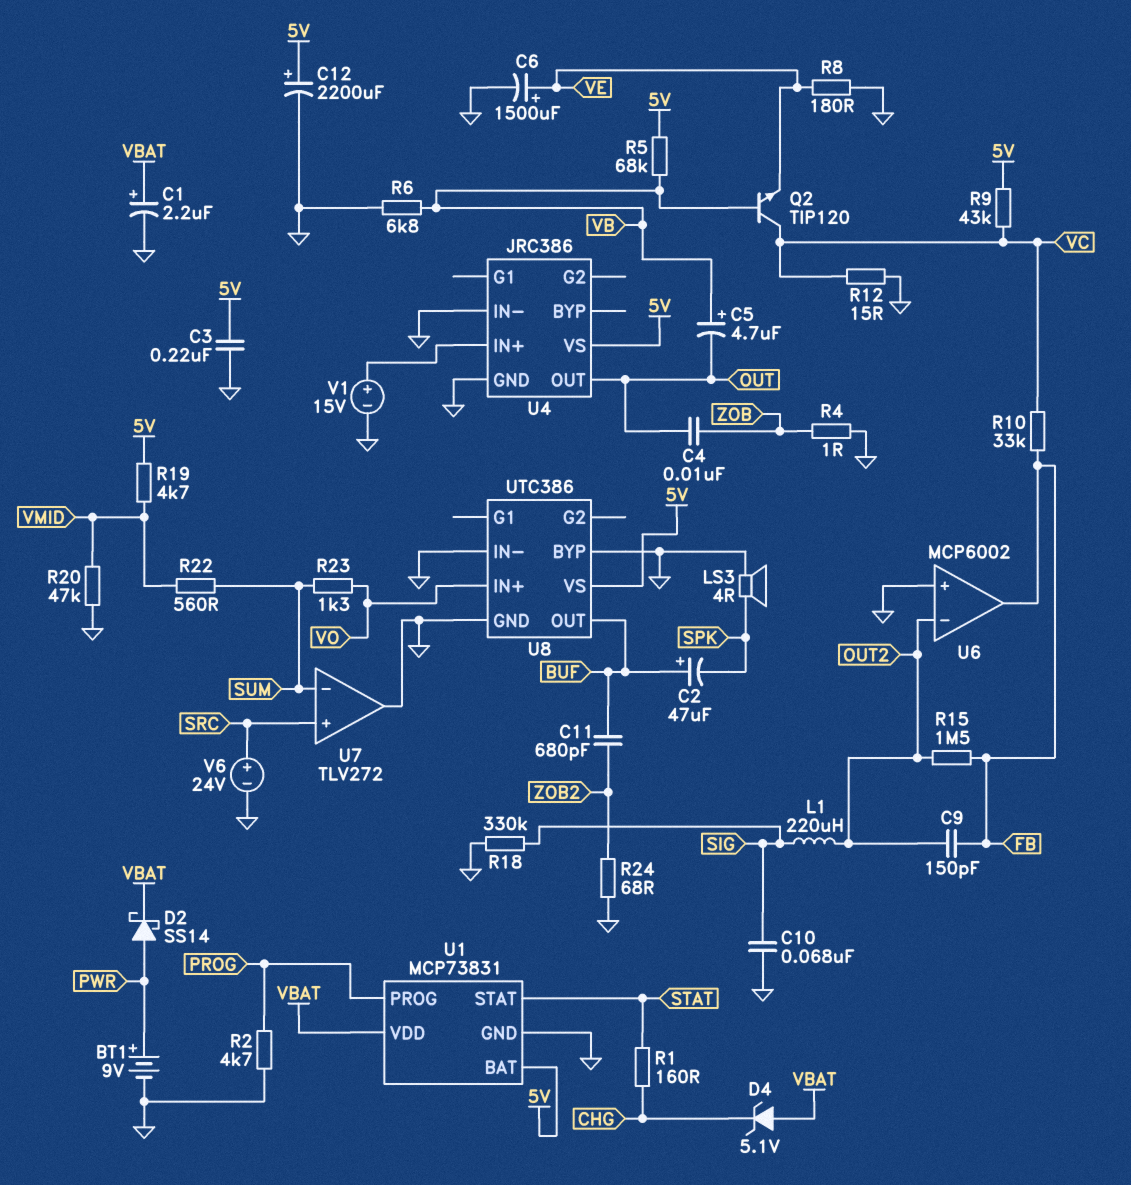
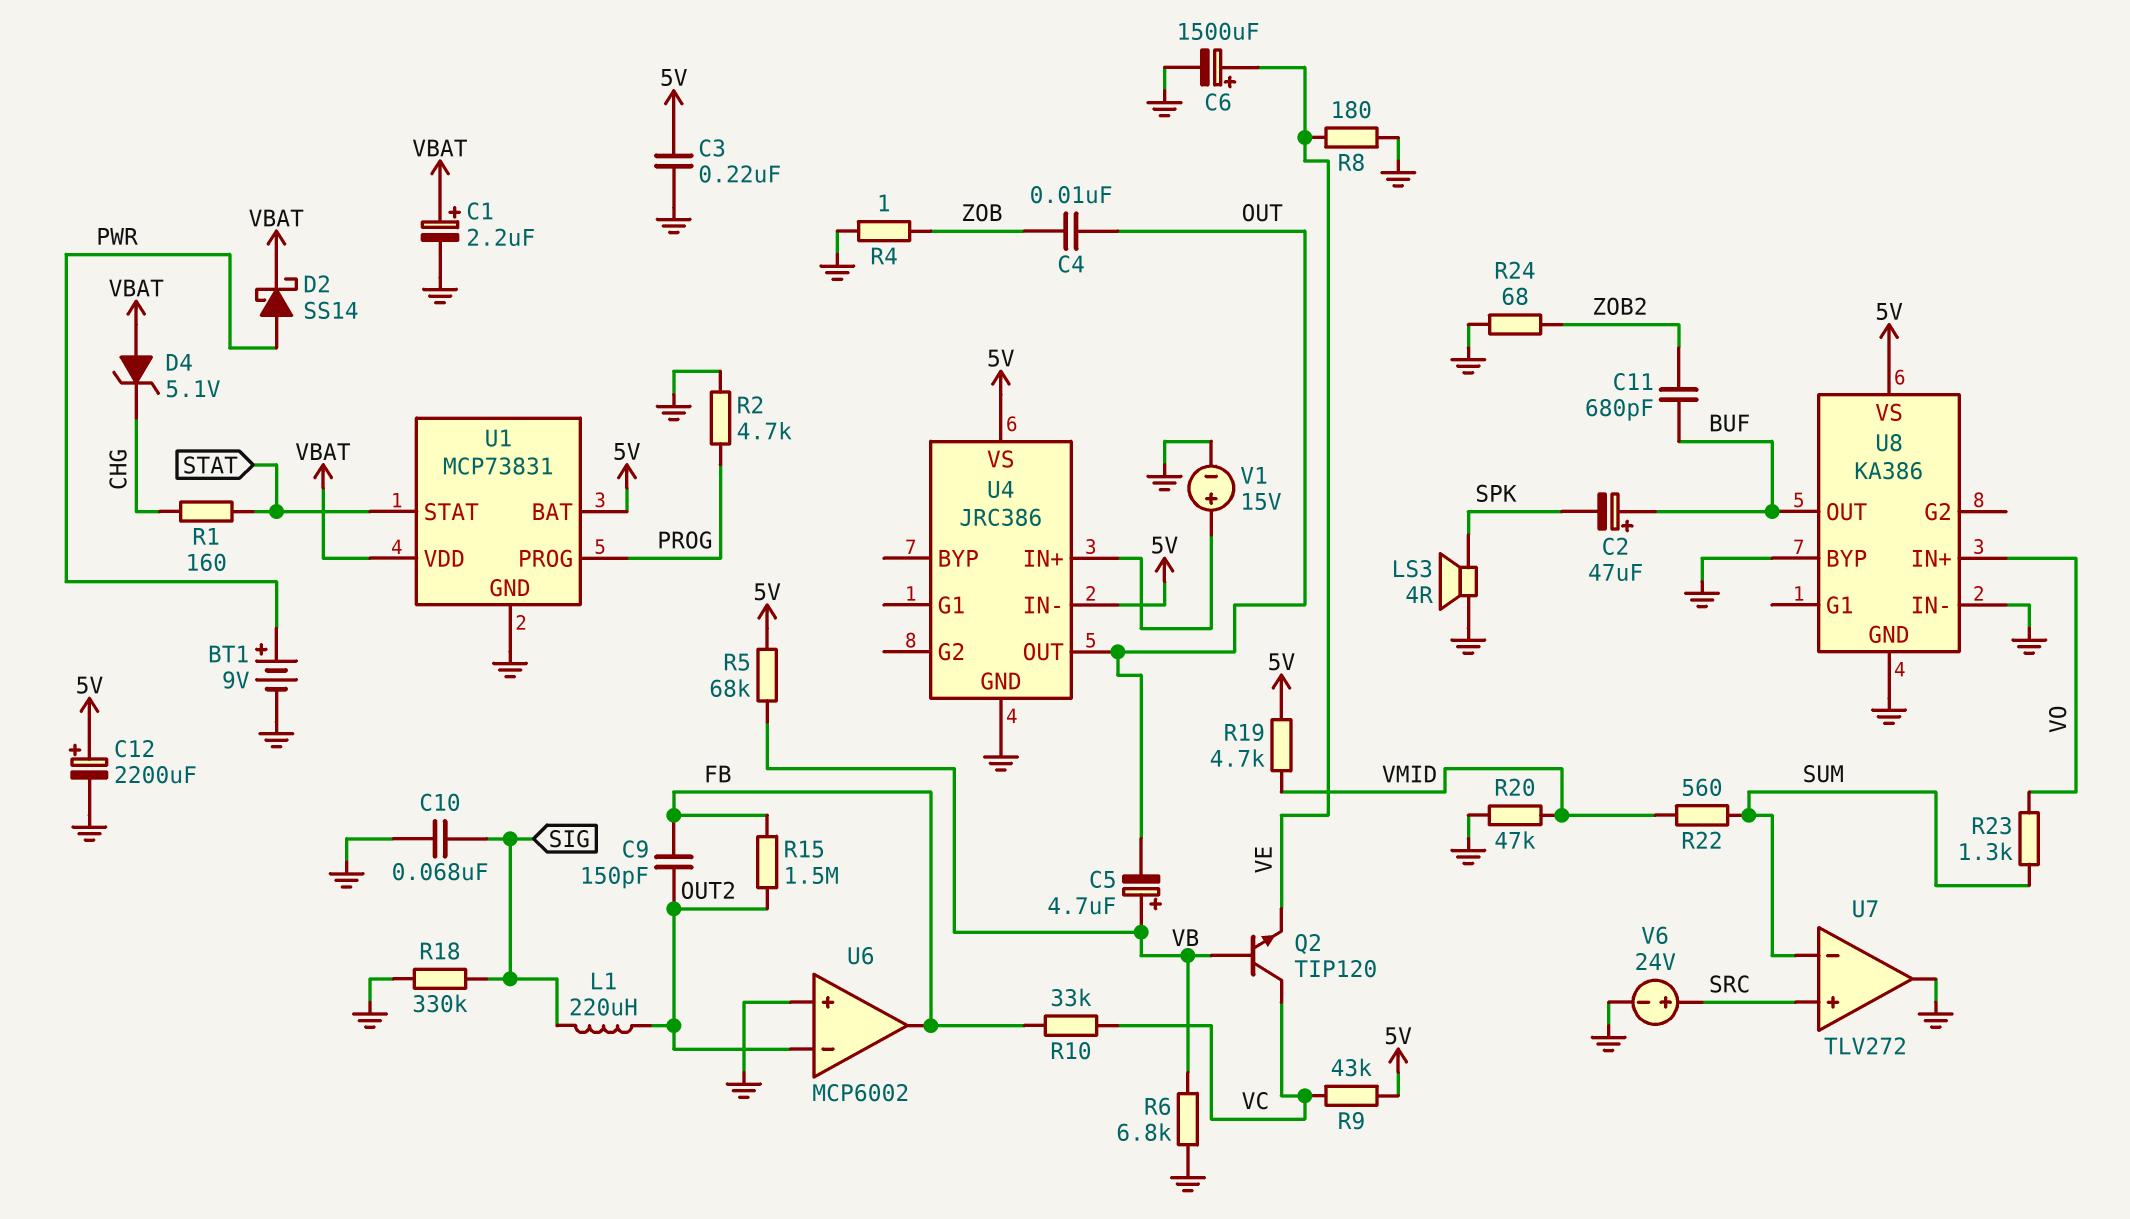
R12: 15 (GND, VC) -> none
U4 pin IN-: GND -> 5V
U8: UTC386 -> KA386

